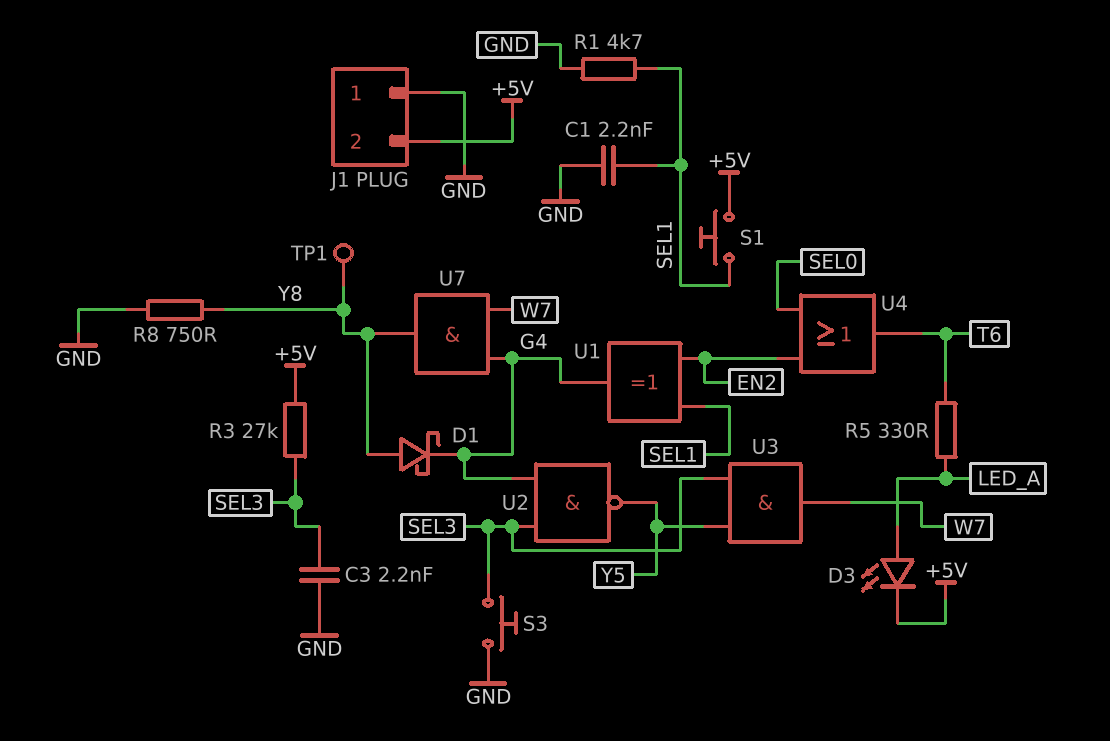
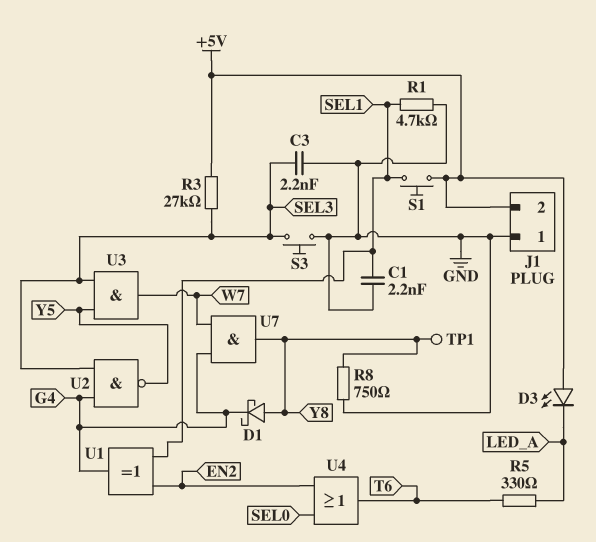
D3: LED (A LED_A, K +5V) -> LED (A +5V, K LED_A)

